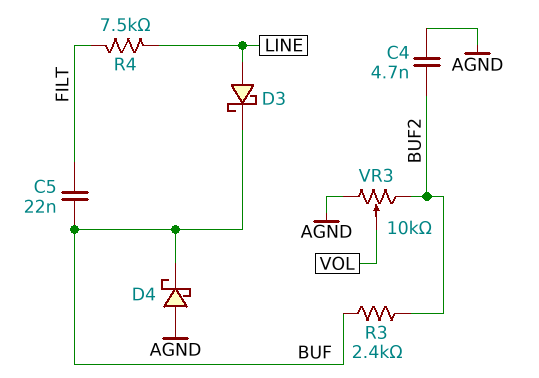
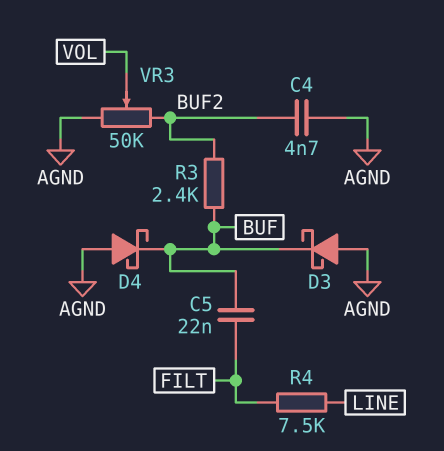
D3: schottky (A LINE, K BUF) -> schottky (A AGND, K BUF)
VR3: 10k (AGND, BUF2, wiper VOL) -> 50k (AGND, BUF2, wiper VOL)

